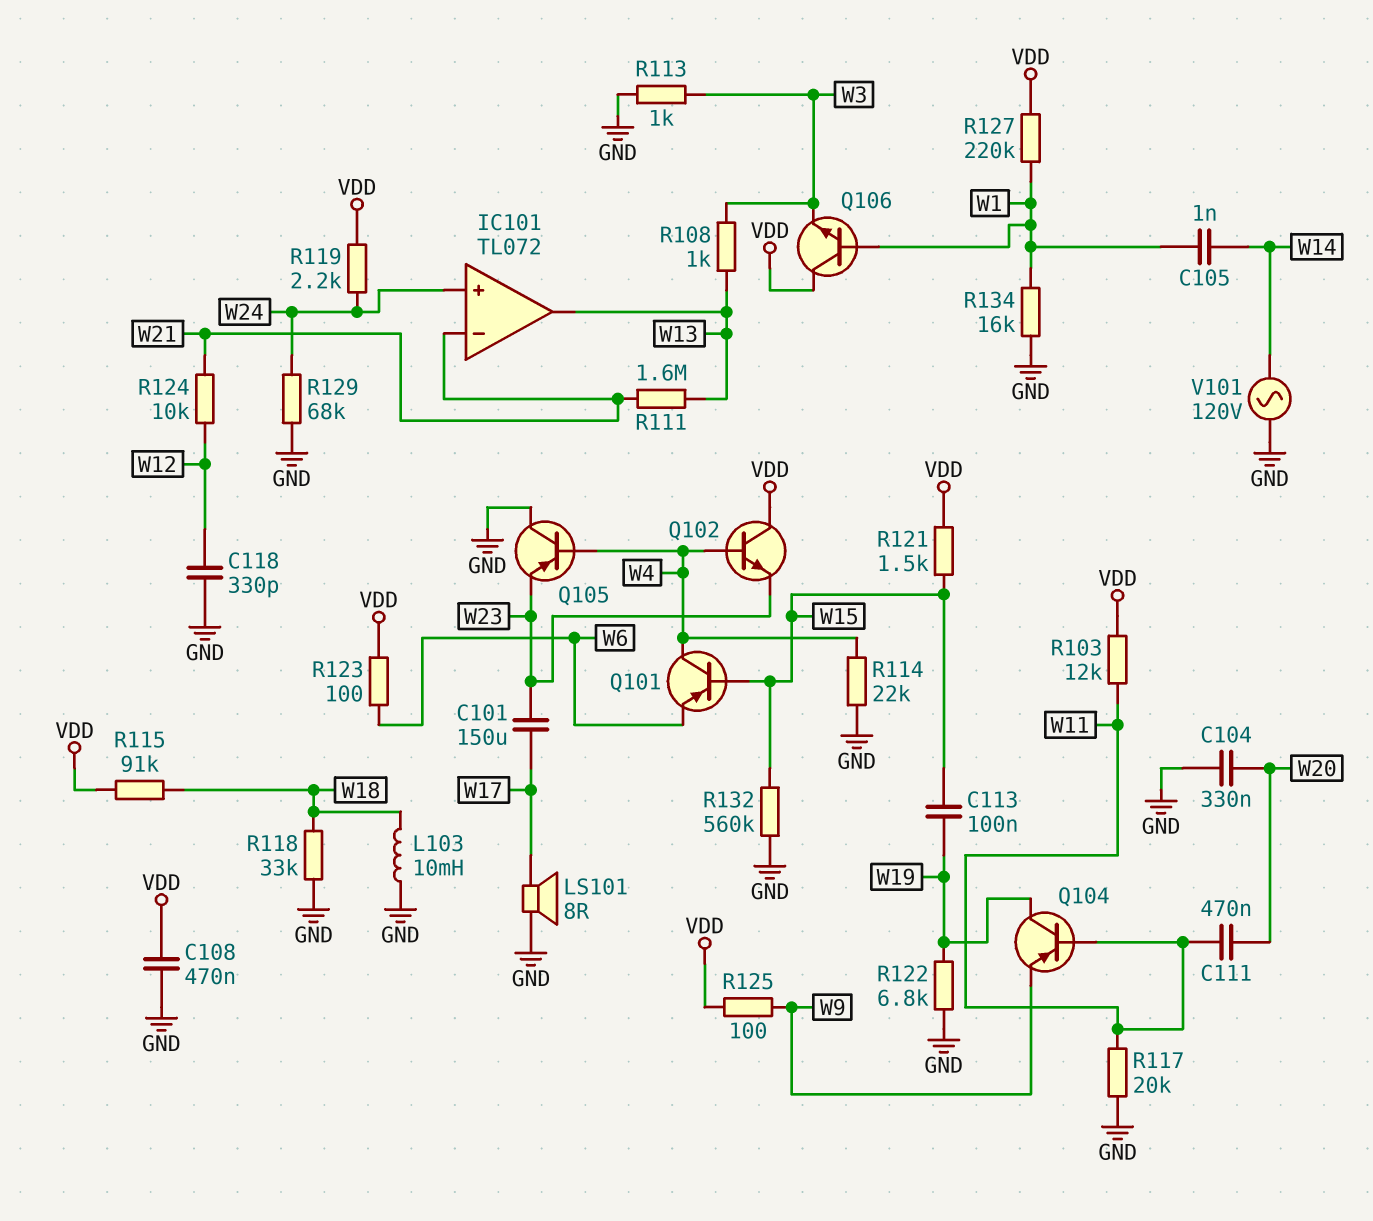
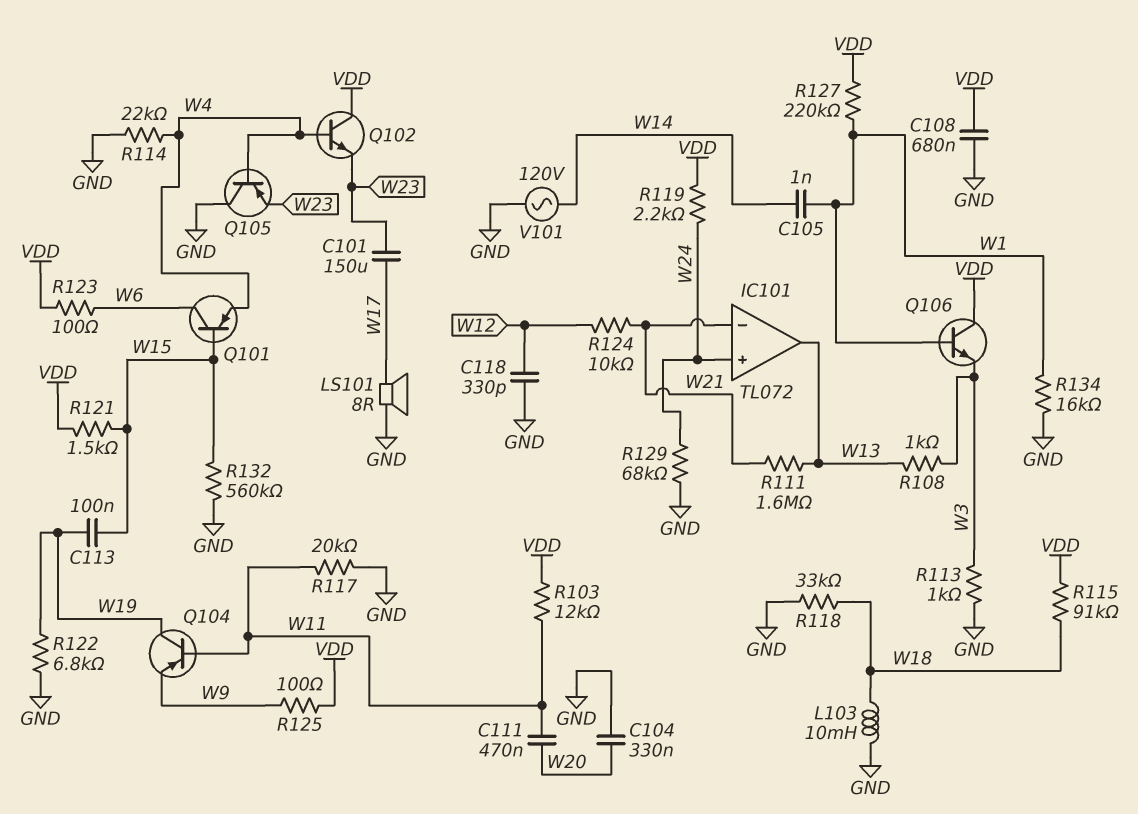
C108: 470nF (GND, VDD) -> 680nF (GND, VDD)
Q101: PNP (B W15, C W4, E W6) -> PNP (B W15, C W6, E W4)

